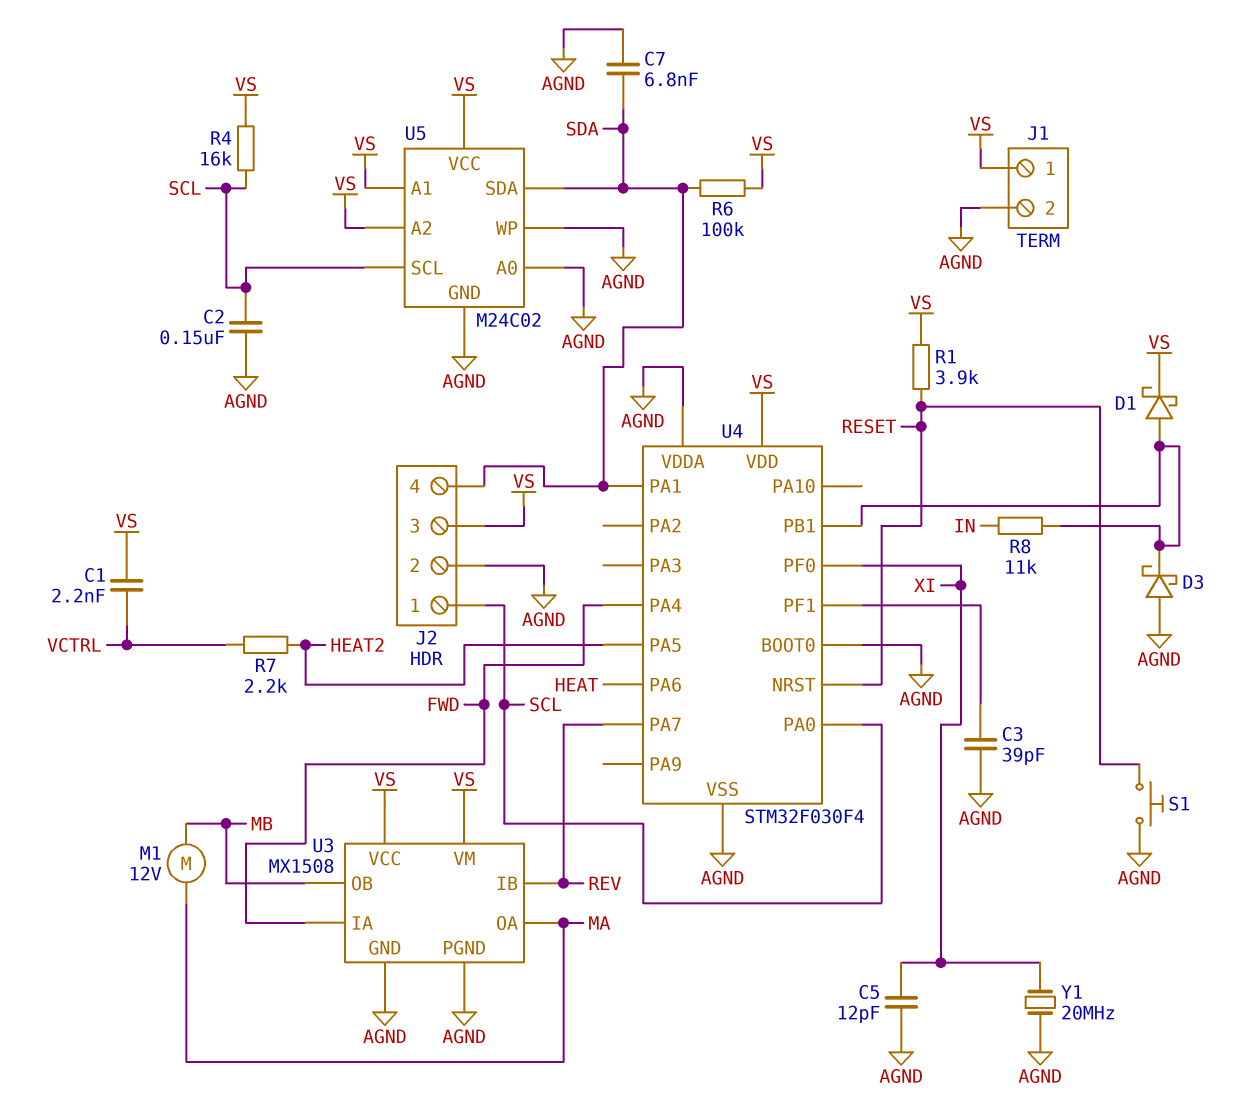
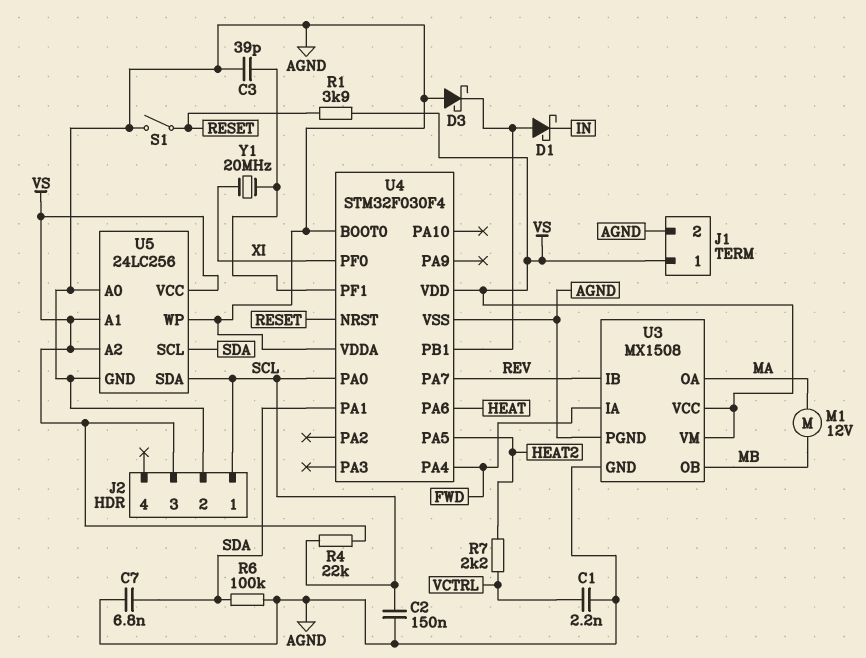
C1: 2.2nF (VCTRL, VS) -> 2.2nF (AGND, VCTRL)
C5: 12pF (AGND, XI) -> none
D1: schottky (A U4/PB1, K VS) -> schottky (A U4/PB1, K IN)
J2 pin 4: SDA -> none
R4: 16k (SCL, VS) -> 22k (SCL, VS)
R6: 100k (SDA, VS) -> 100k (AGND, SDA)
R8: 11k (IN, U4/PB1) -> none
S1: button (AGND, RESET) -> switch (AGND, RESET)
U5: M24C02 -> 24LC256
U5 pin SCL: SCL -> SDA
U5 pin SDA: SDA -> SCL
Y1: 20MHz (AGND, XI) -> 20MHz (U4/PF1, XI)

